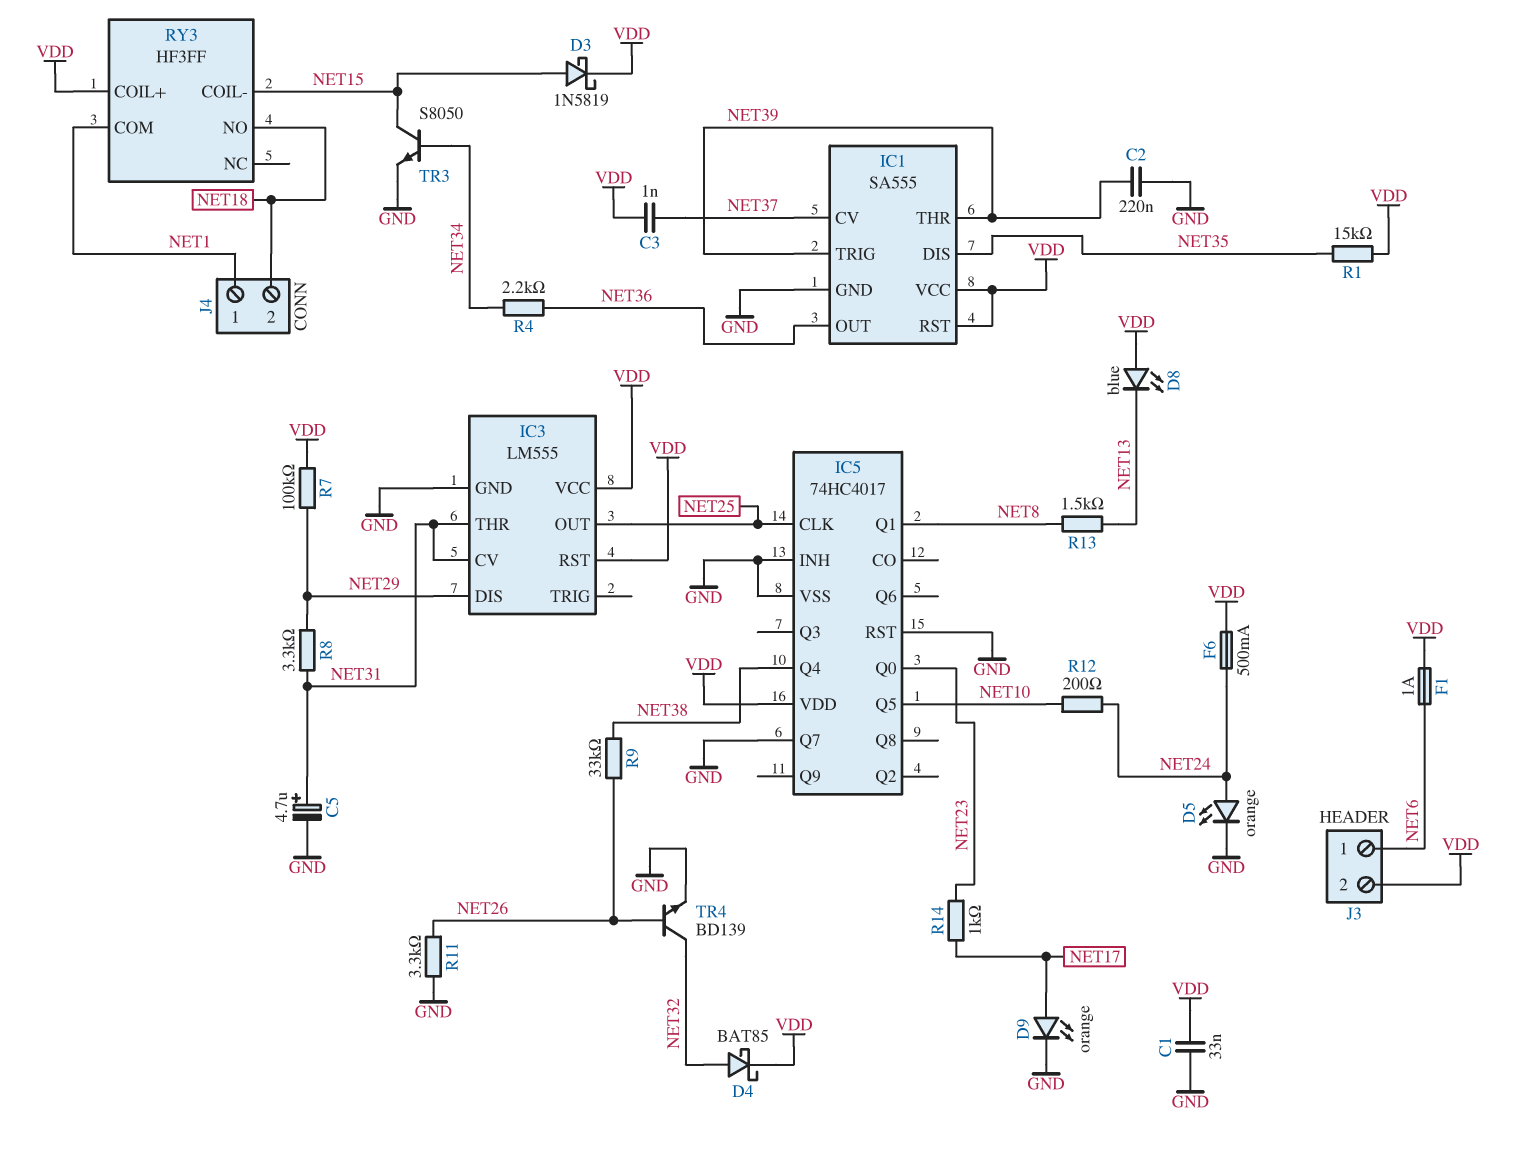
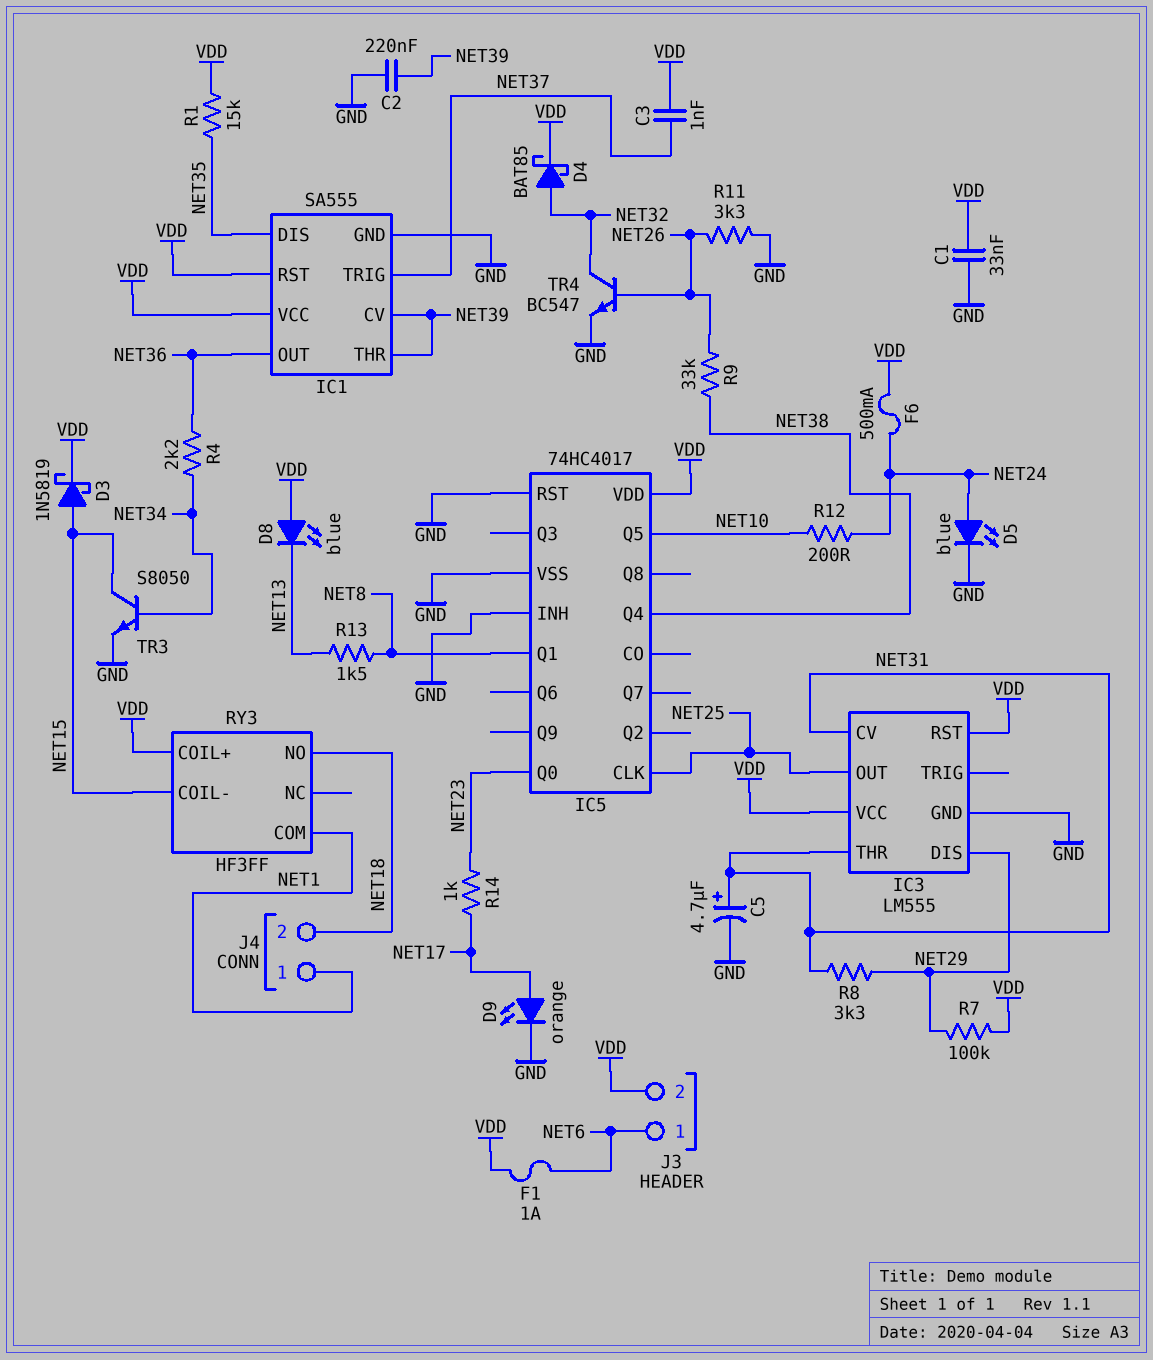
D5: LED orange (A NET24, K GND) -> LED blue (A NET24, K GND)
IC1 pin CV: NET37 -> NET39
IC1 pin TRIG: NET39 -> NET37
IC5 pin Q7: GND -> none
TR4: NPN BD139 (B NET26, C NET32, E GND) -> NPN BC547 (B NET26, C NET32, E GND)

